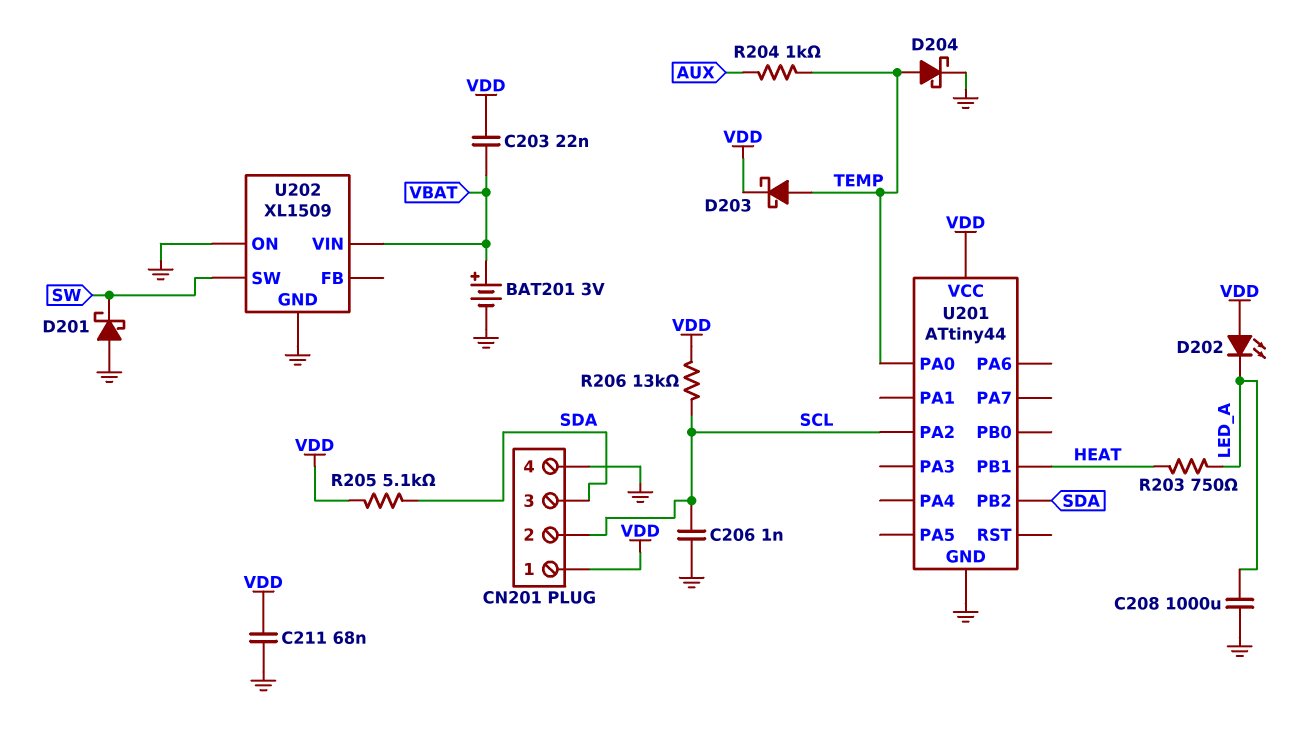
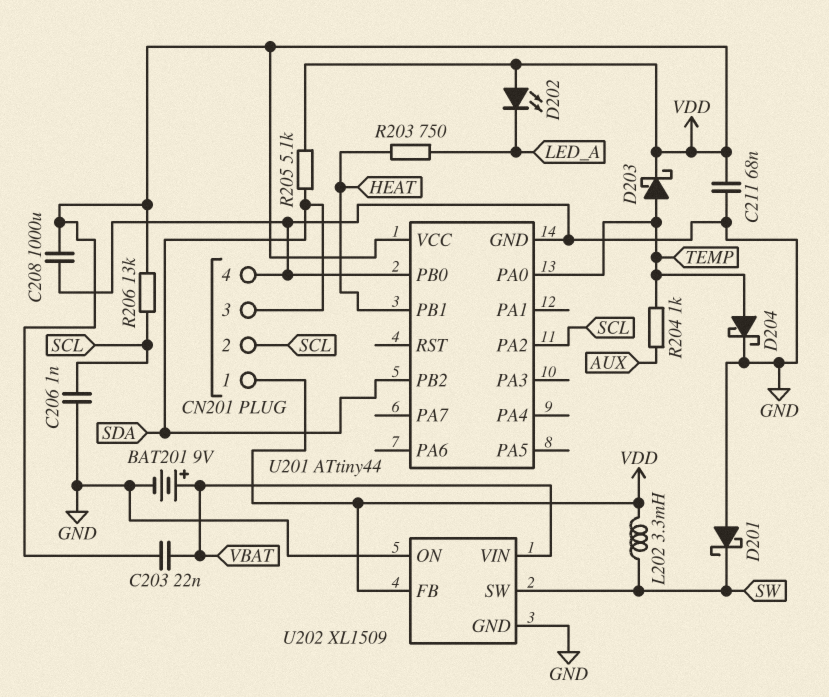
BAT201: 3V (plus VBAT, minus GND) -> 9V (plus VBAT, minus GND)
C208: 1000uF (GND, LED_A) -> 1000uF (GND, VDD)
L202: none -> 3.3mH (SW, VDD)
U201 pin PB0: none -> GND
U202 pin FB: none -> VDD

